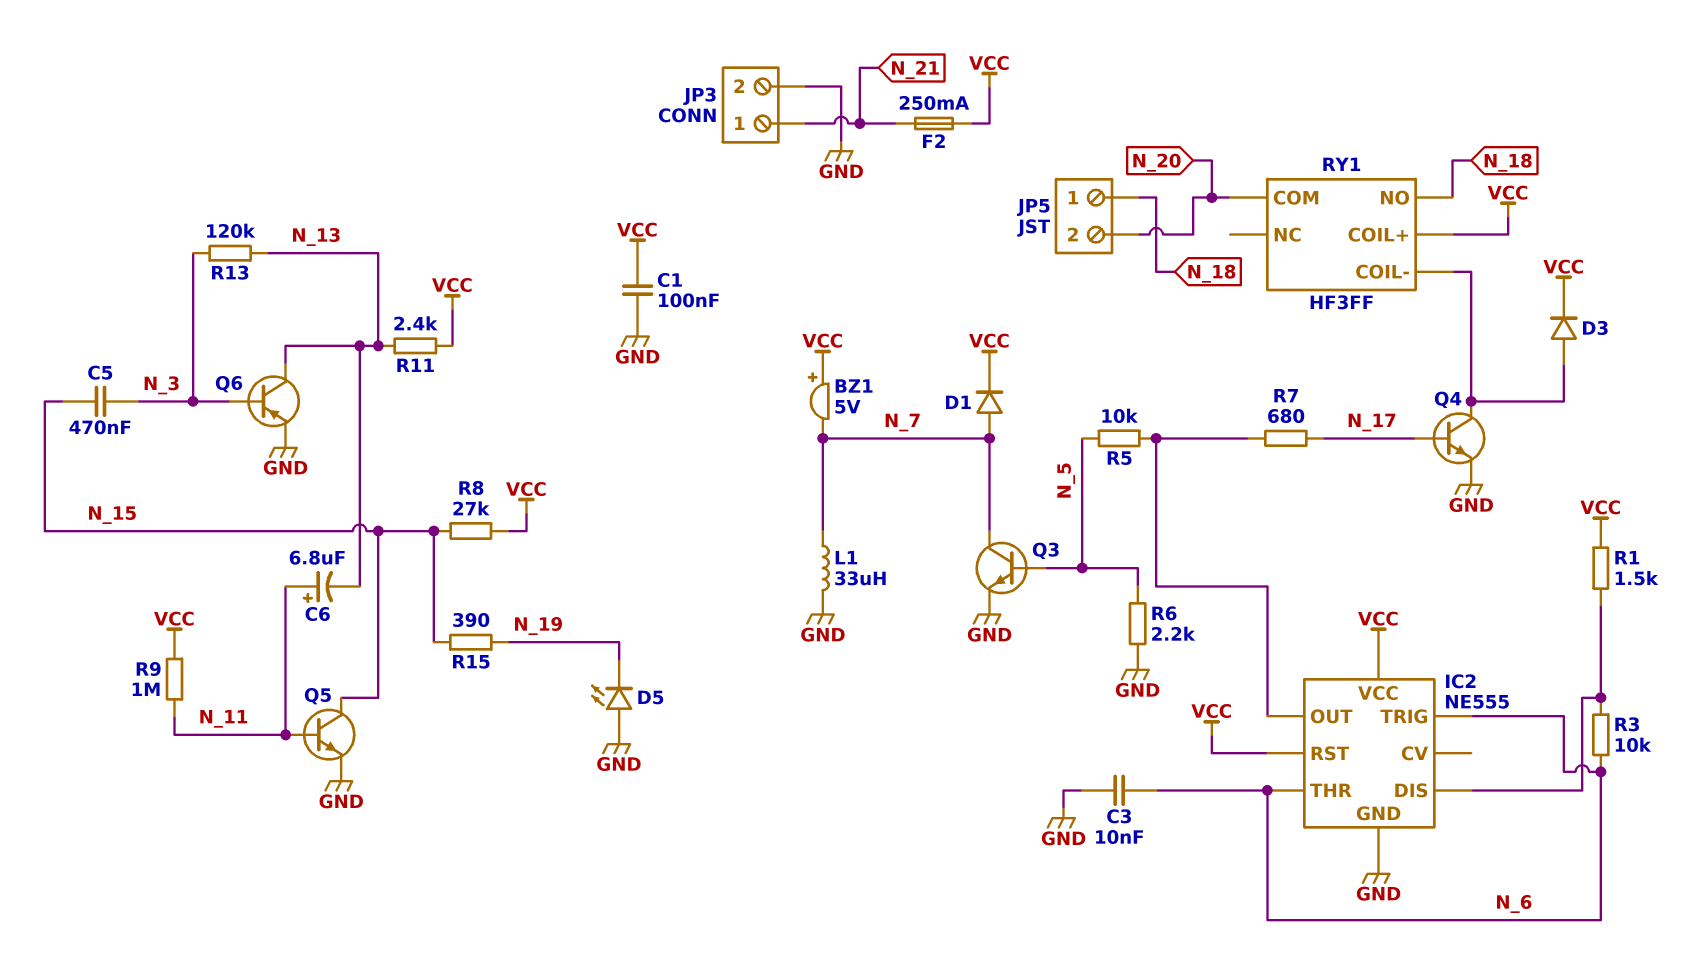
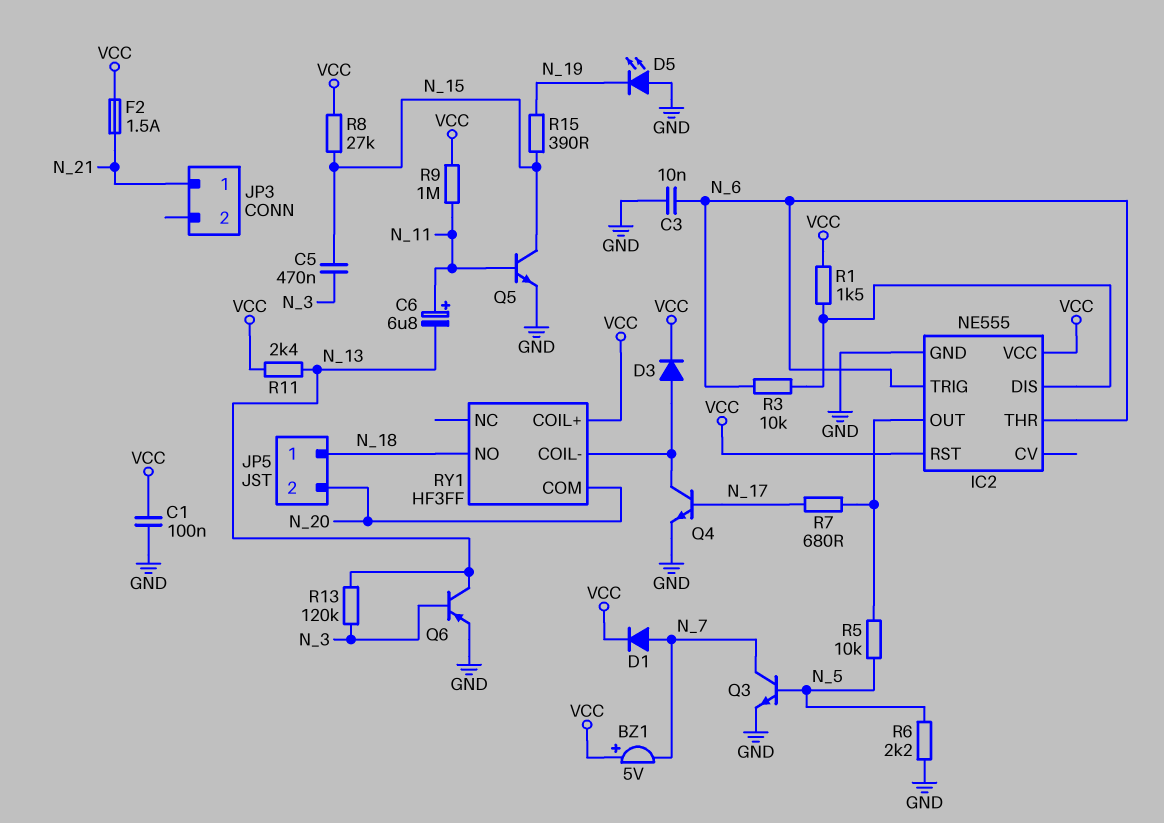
F2: 250mA (N_21, VCC) -> 1.5A (N_21, VCC)
JP3 pin 2: GND -> none
L1: 33uH (GND, N_7) -> none

